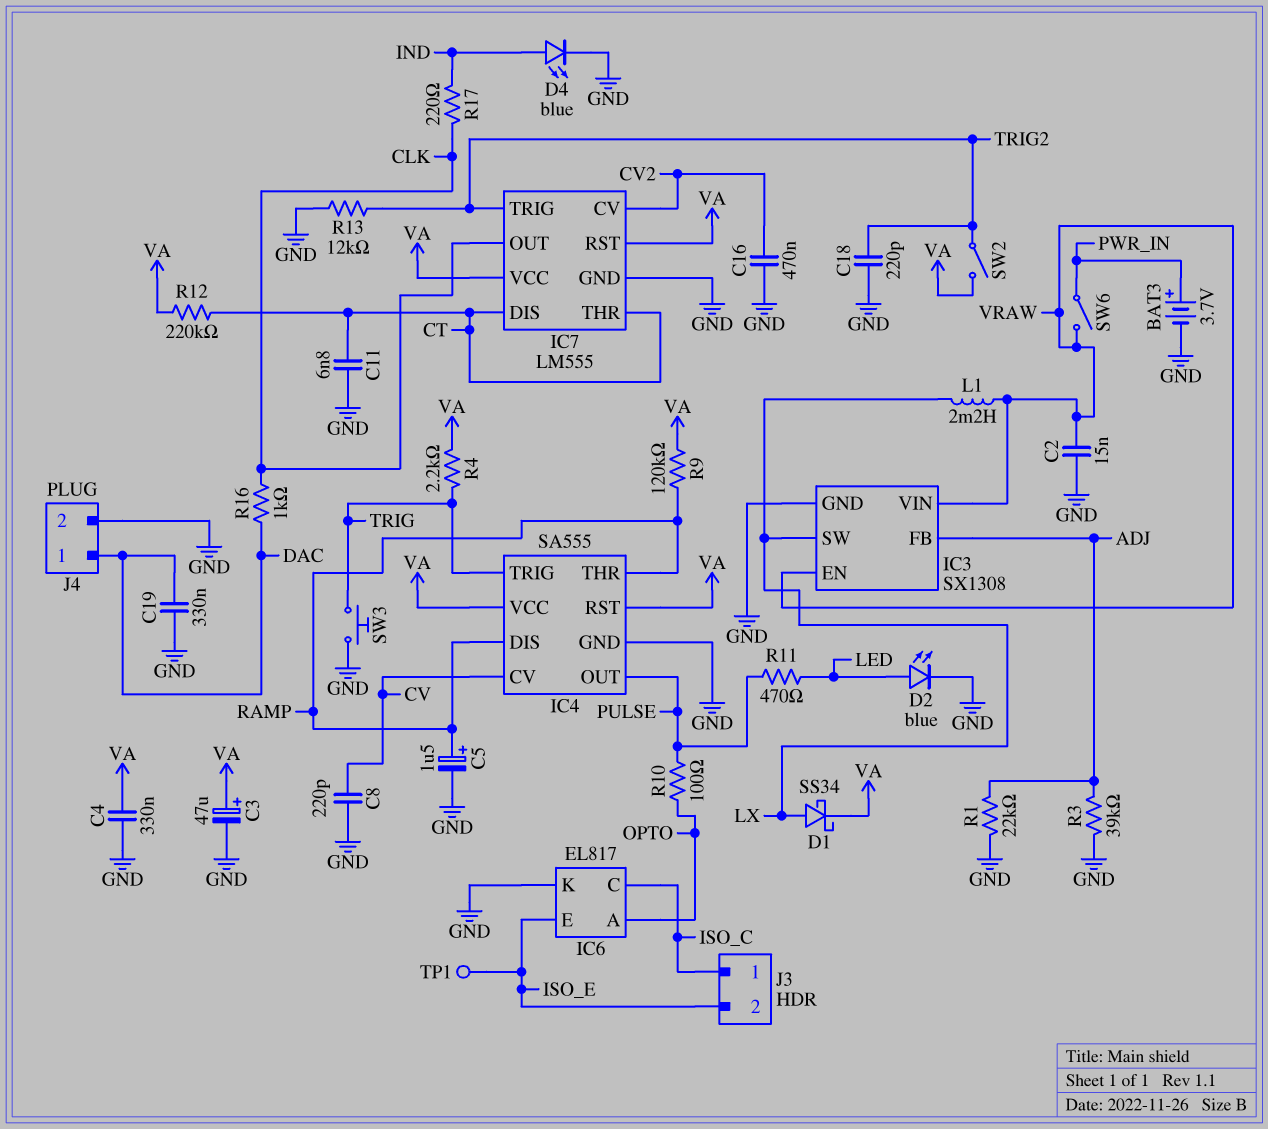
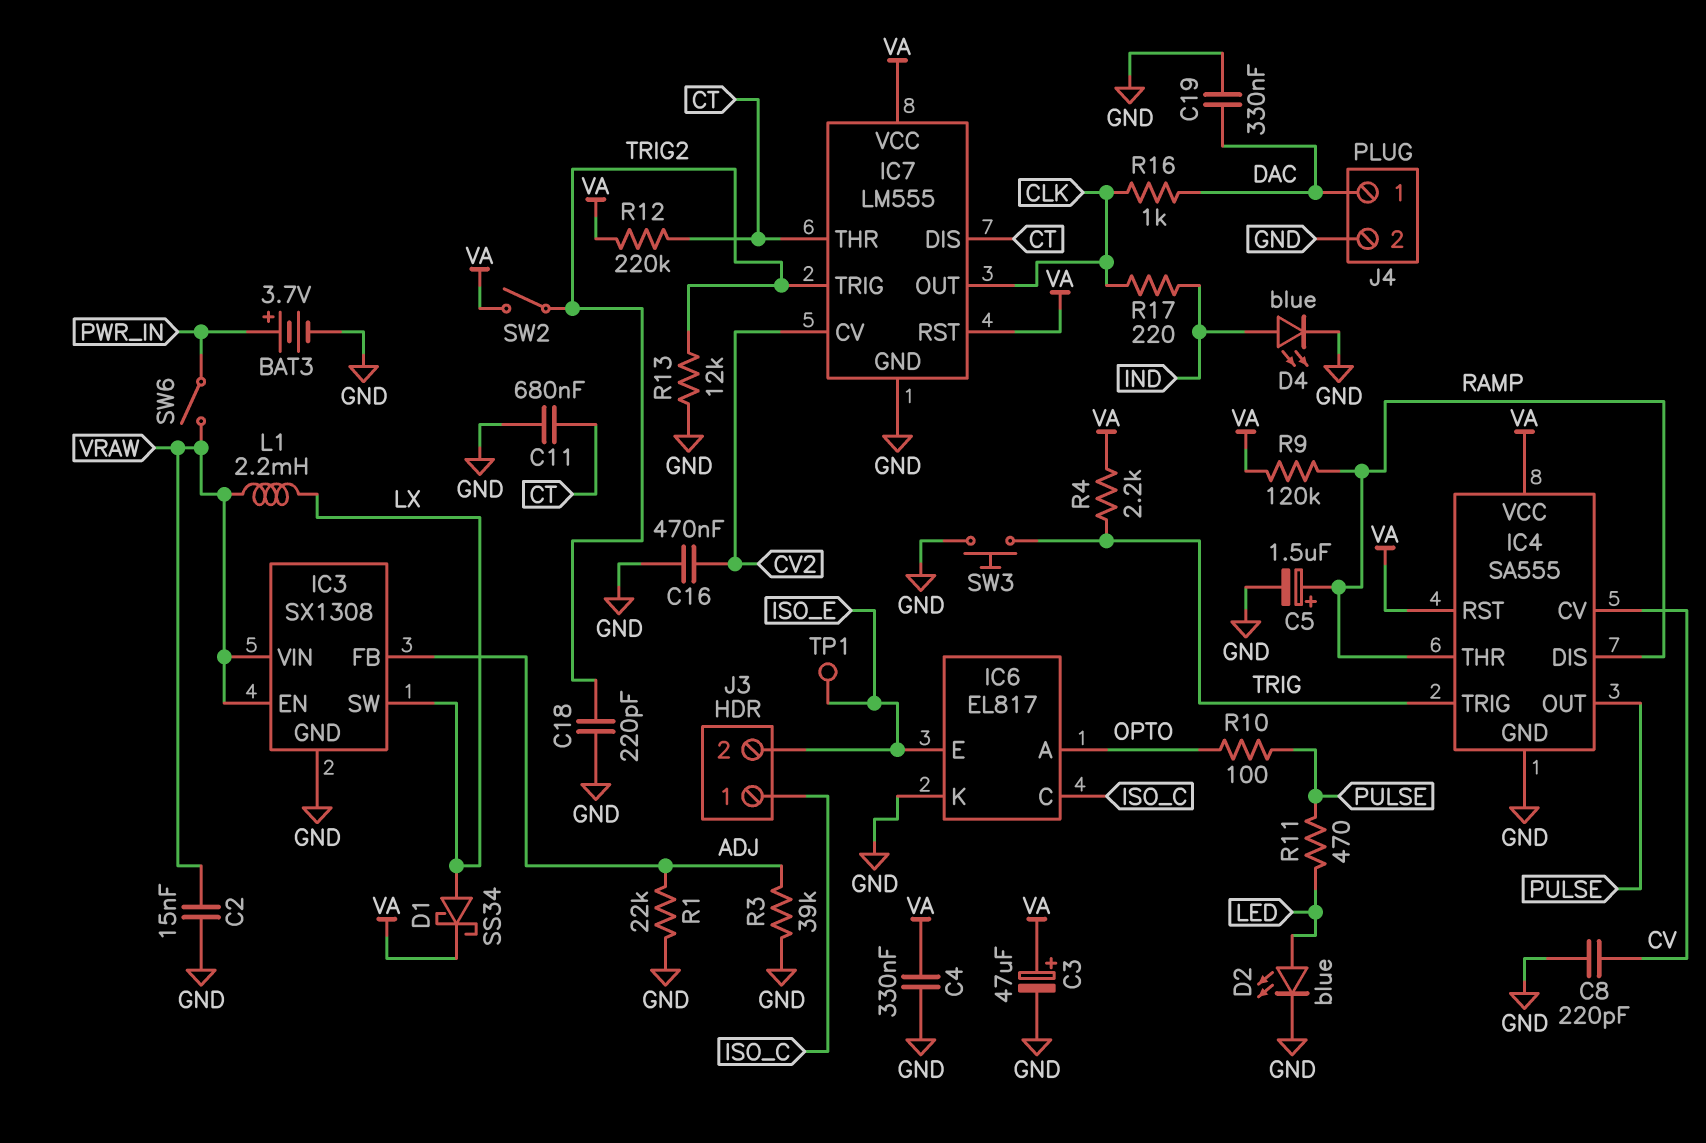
C11: 6.8nF (CT, GND) -> 680nF (CT, GND)

